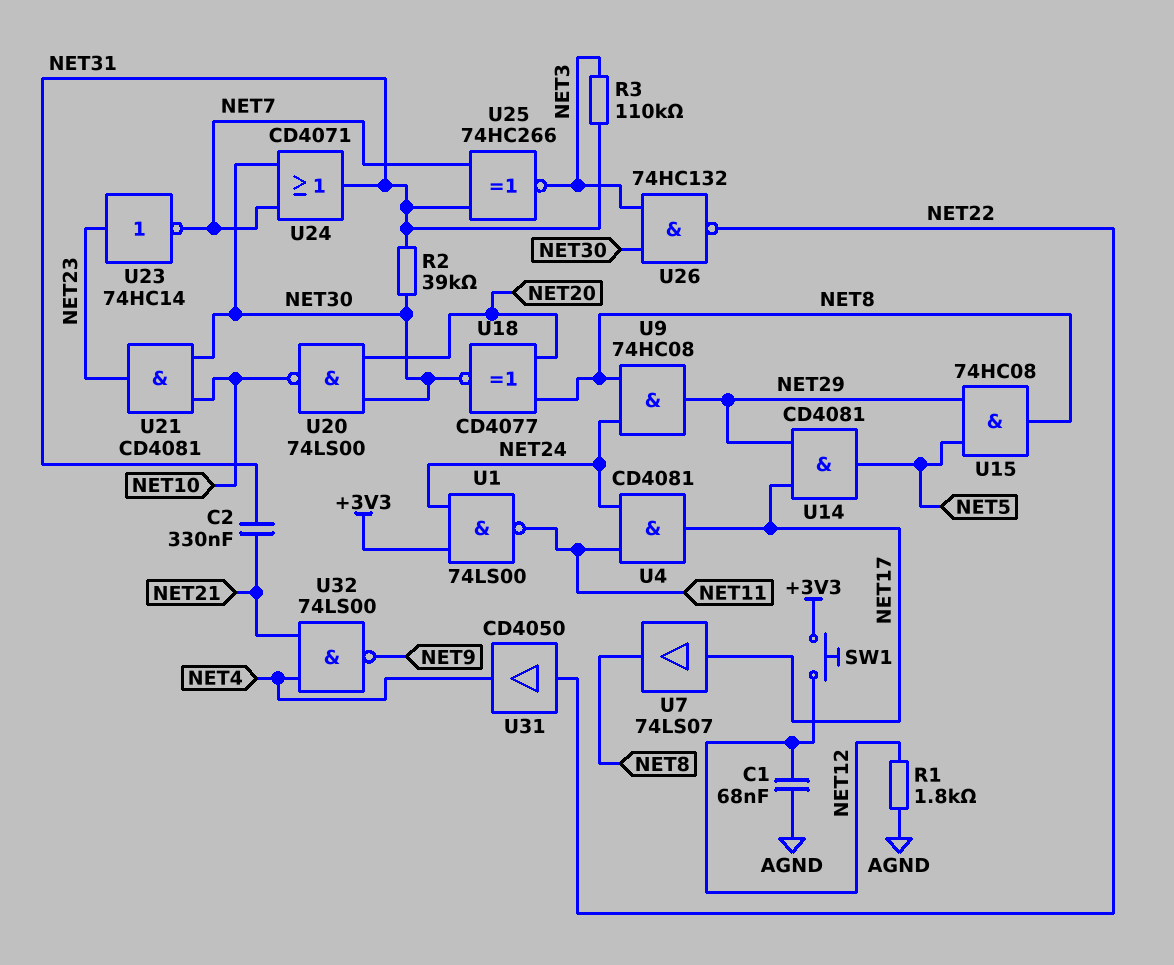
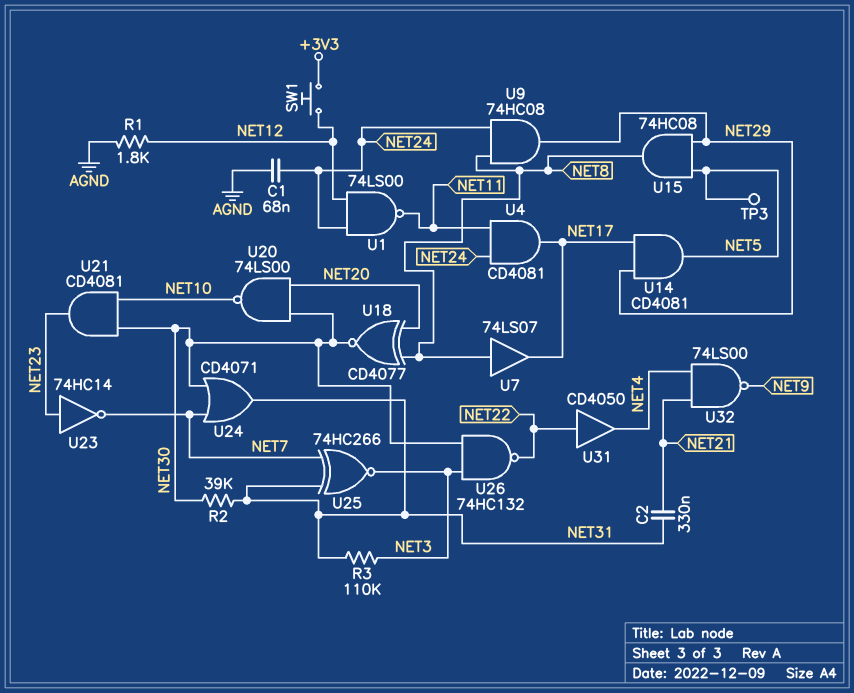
C1: 68nF (AGND, NET12) -> 68nF (AGND, NET24)
TP3: none -> test point (NET5)
U1: NAND 74LS00 (in +3V3, in NET24, out NET11) -> NAND 74LS00 (in NET12, in NET24, out NET11)
U7: buffer 74LS07 (in NET17, out NET8) -> buffer 74LS07 (in NET8, out NET17)

